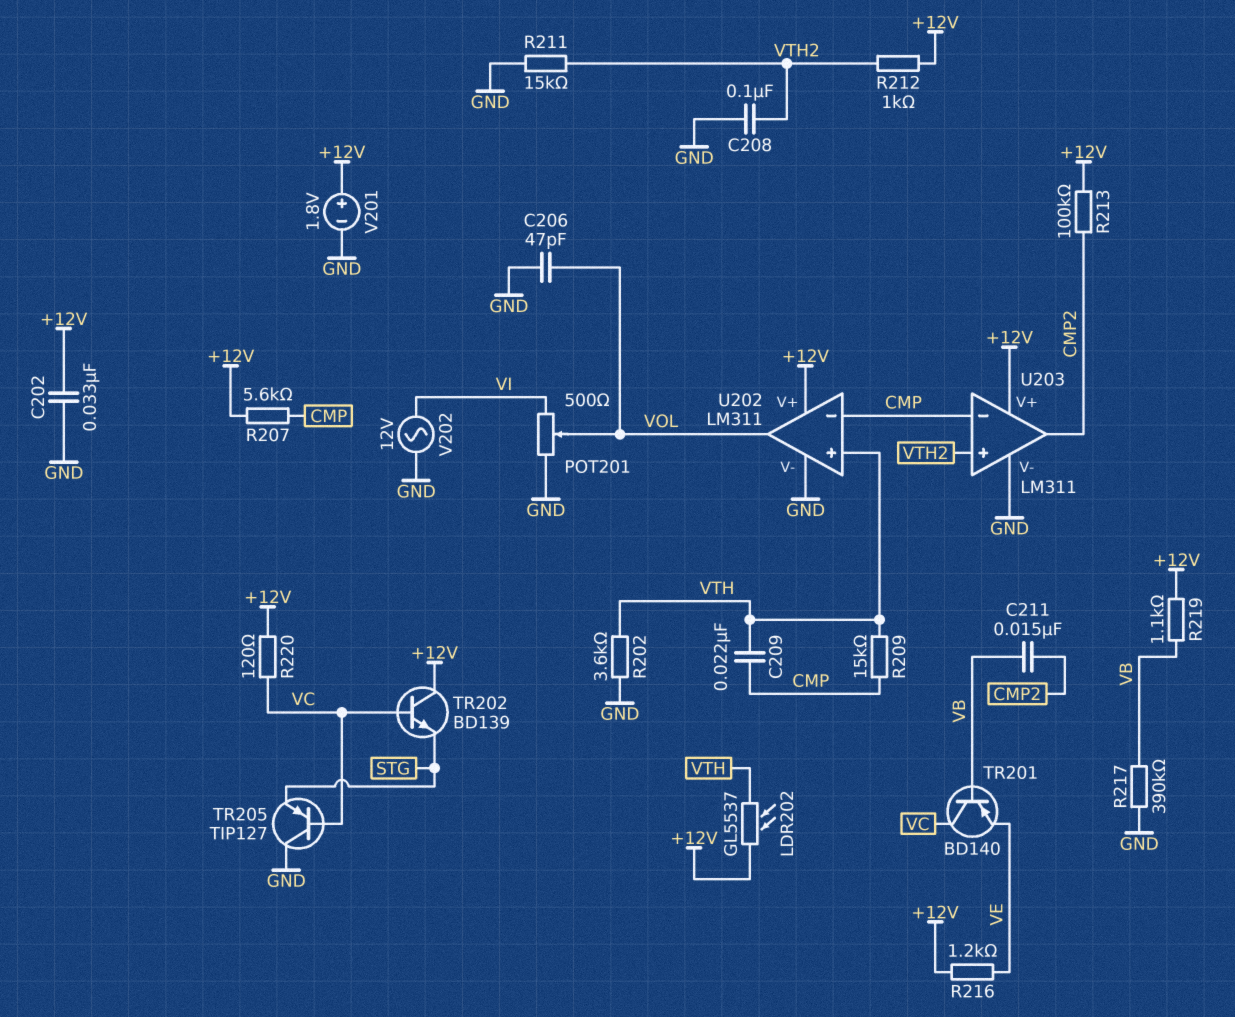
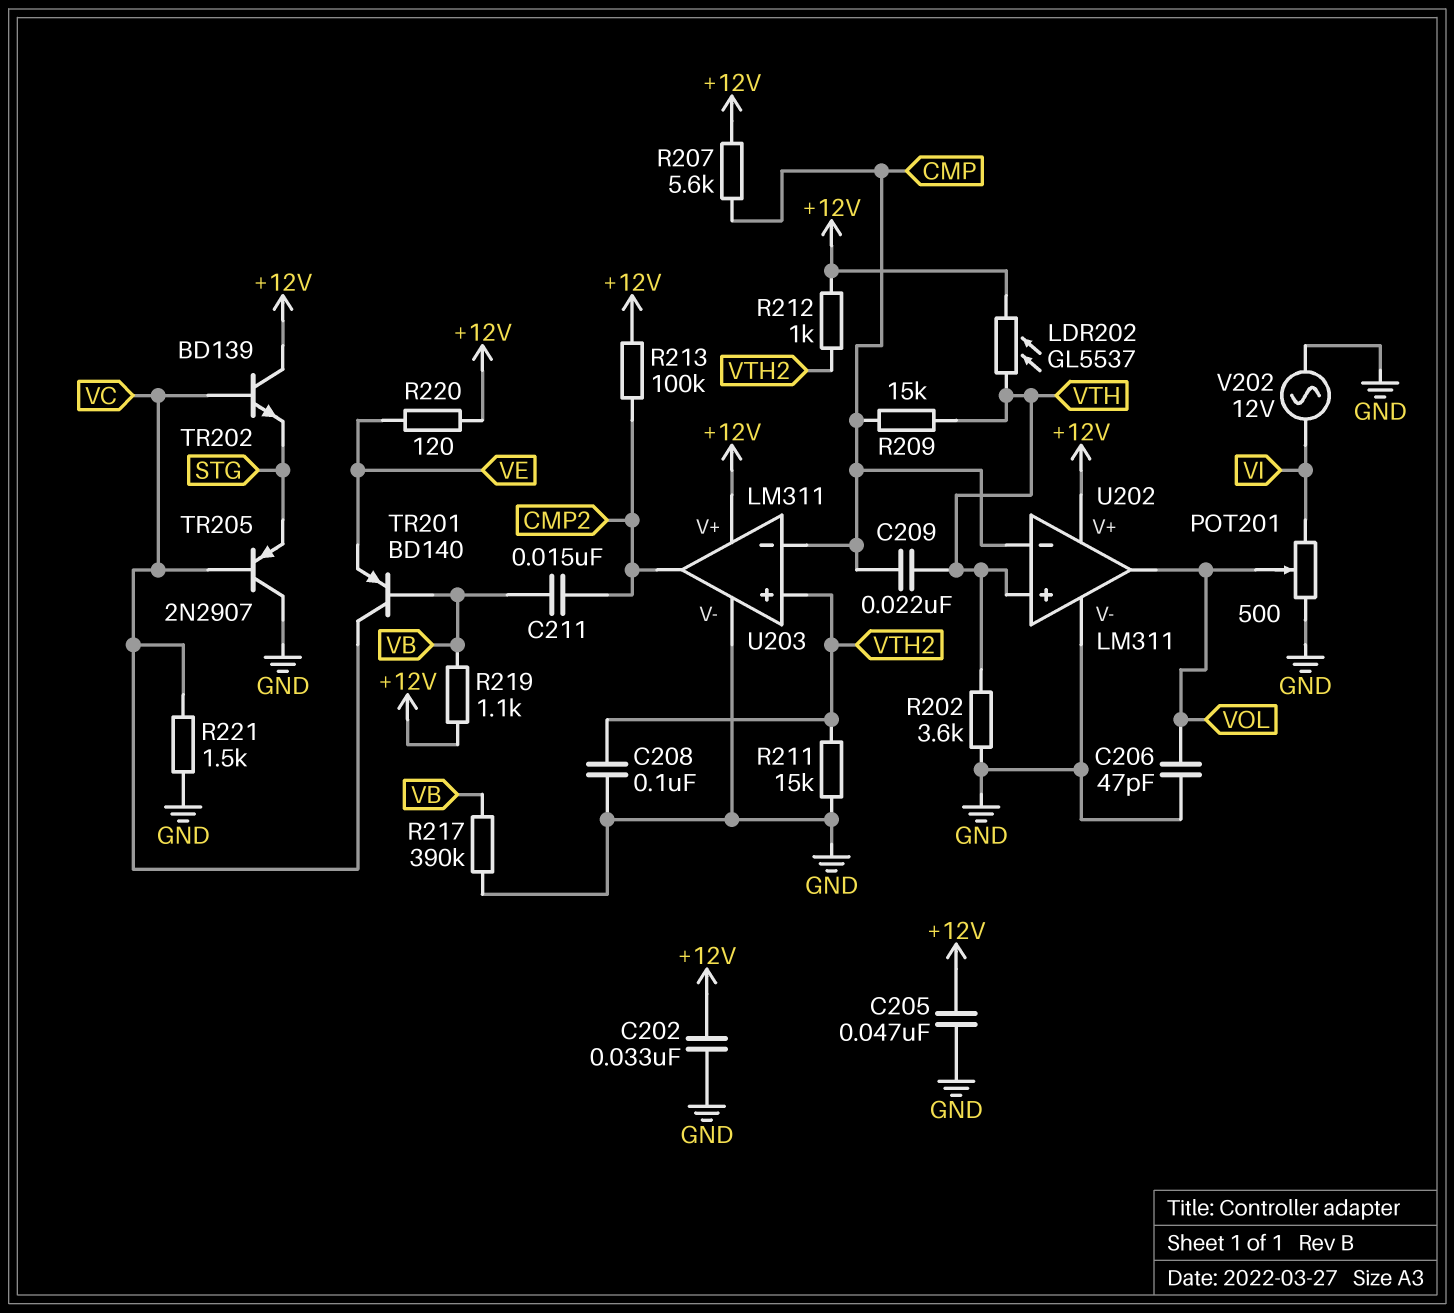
C205: none -> 47nF (+12V, GND)
R216: 1.2k (+12V, VE) -> none
R220: 120 (+12V, VC) -> 120 (+12V, VE)
R221: none -> 1.5k (GND, VC)
TR205: PNP TIP127 (B VC, C GND, E STG) -> PNP 2N2907 (B VC, C GND, E STG)
V201: 1.8V (plus +12V, minus GND) -> none

